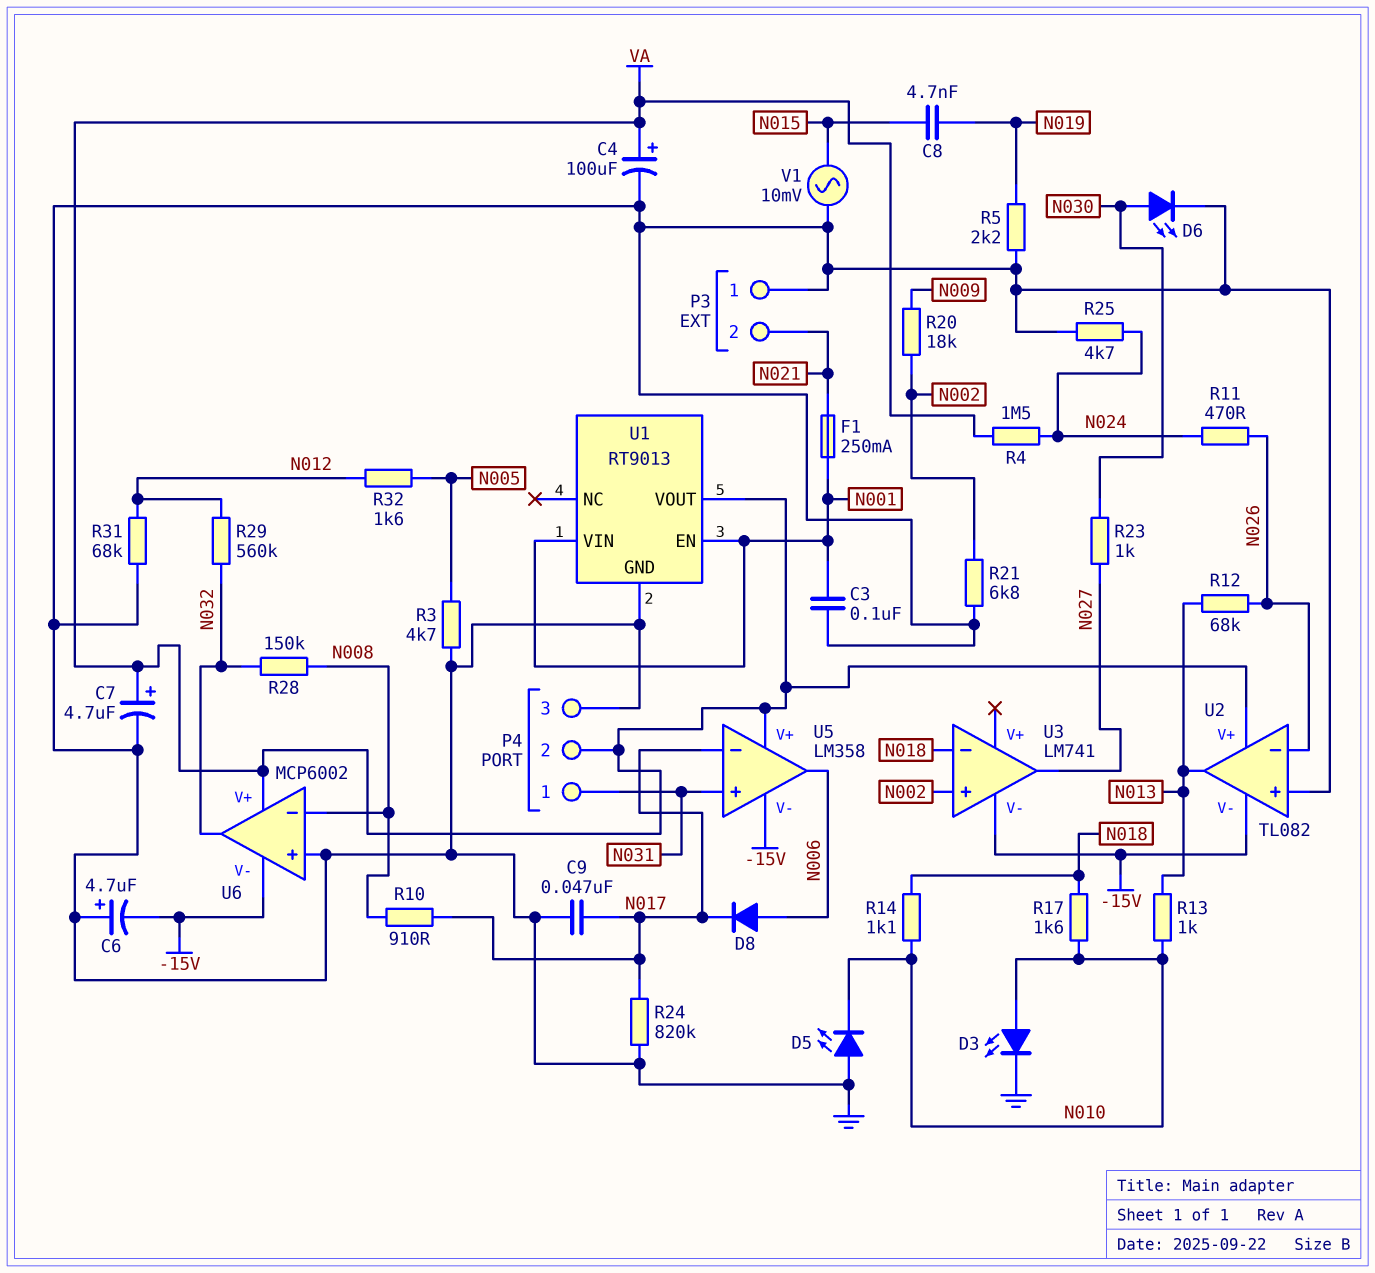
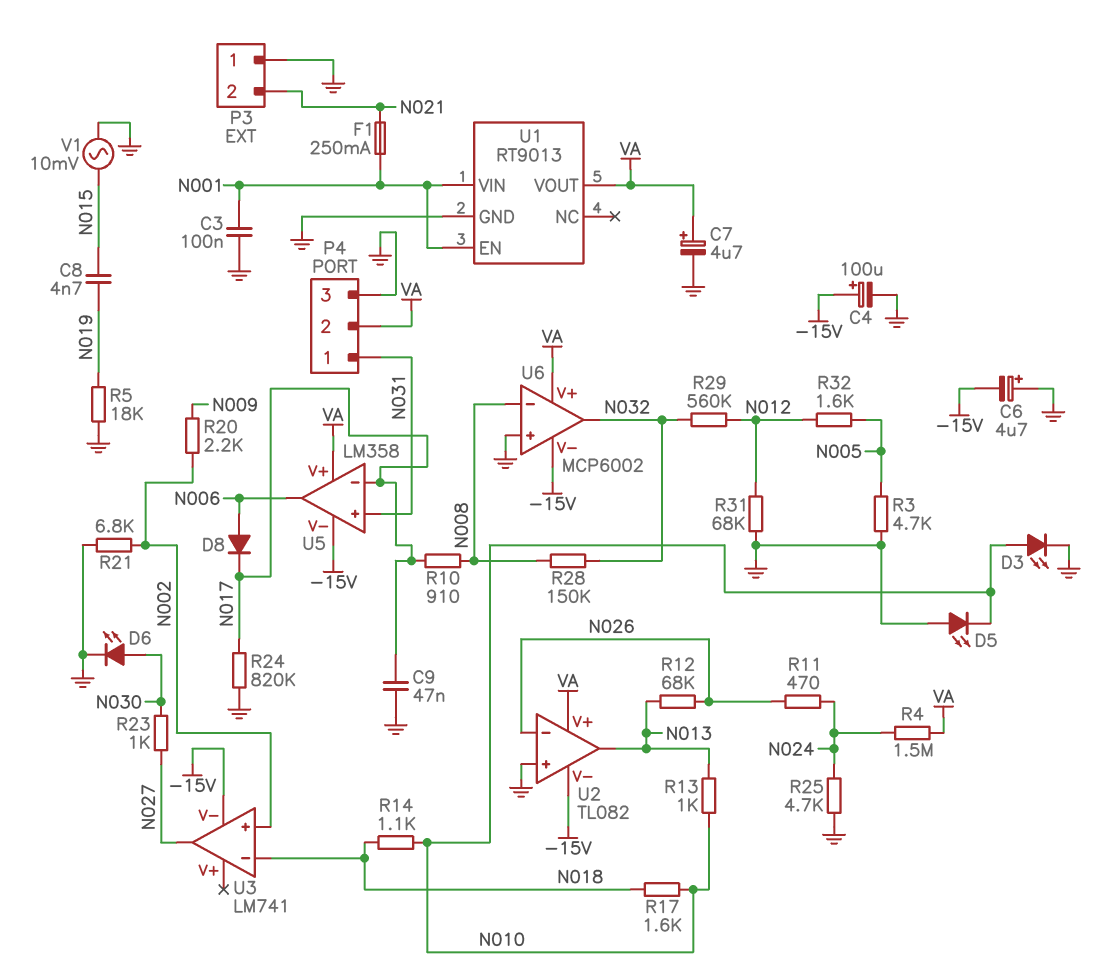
C4: 100uF (plus VA, minus GND) -> 100uF (plus -15V, minus GND)
R5: 2.2k (GND, N019) -> 18k (GND, N019)
R20: 18k (N002, N009) -> 2.2k (N002, N009)

